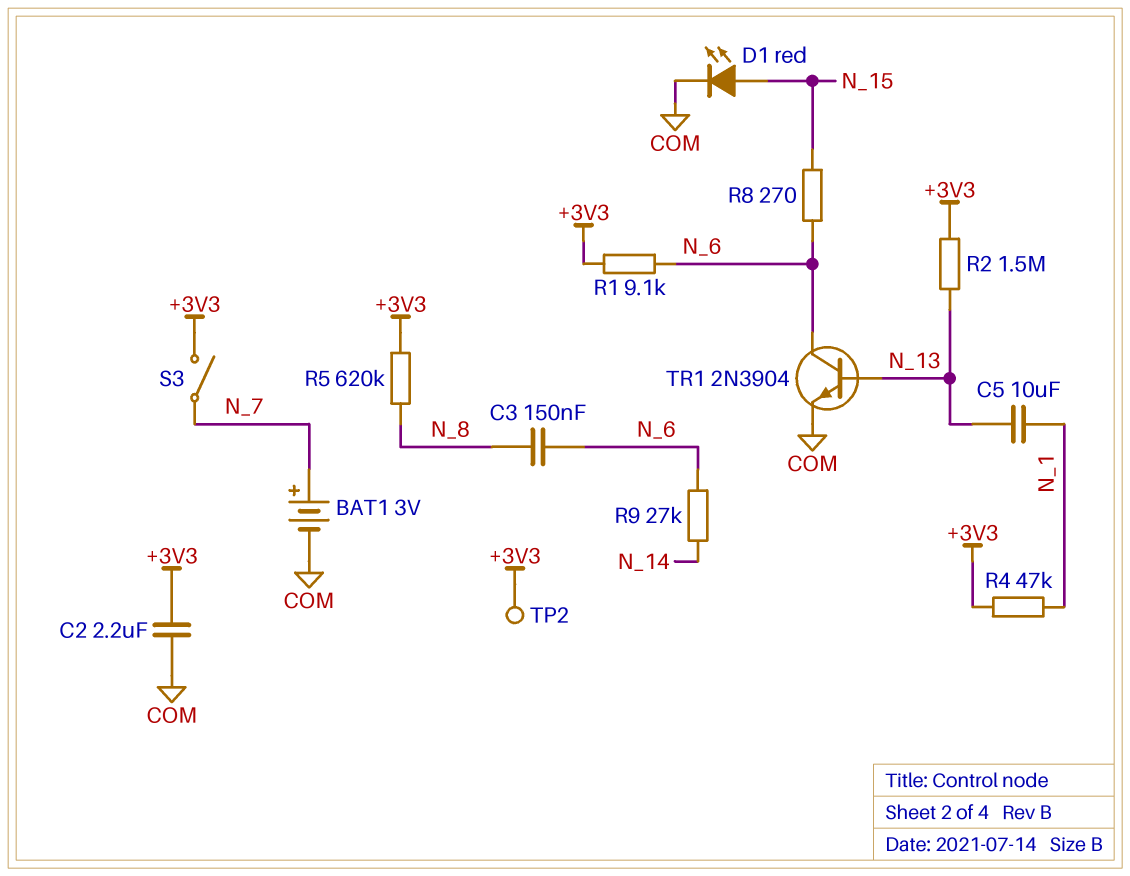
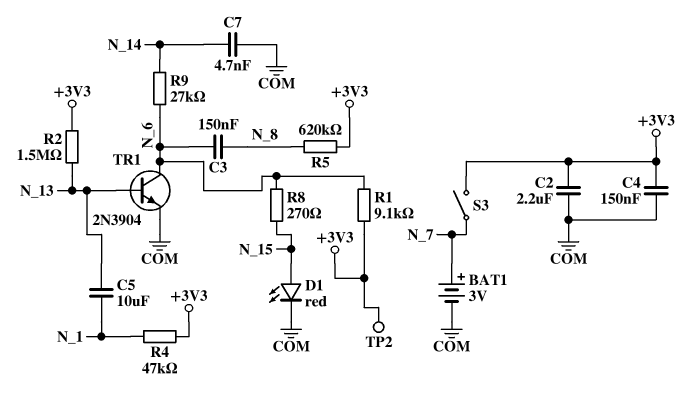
C4: none -> 150nF (+3V3, COM)
C7: none -> 4.7nF (COM, N_14)

